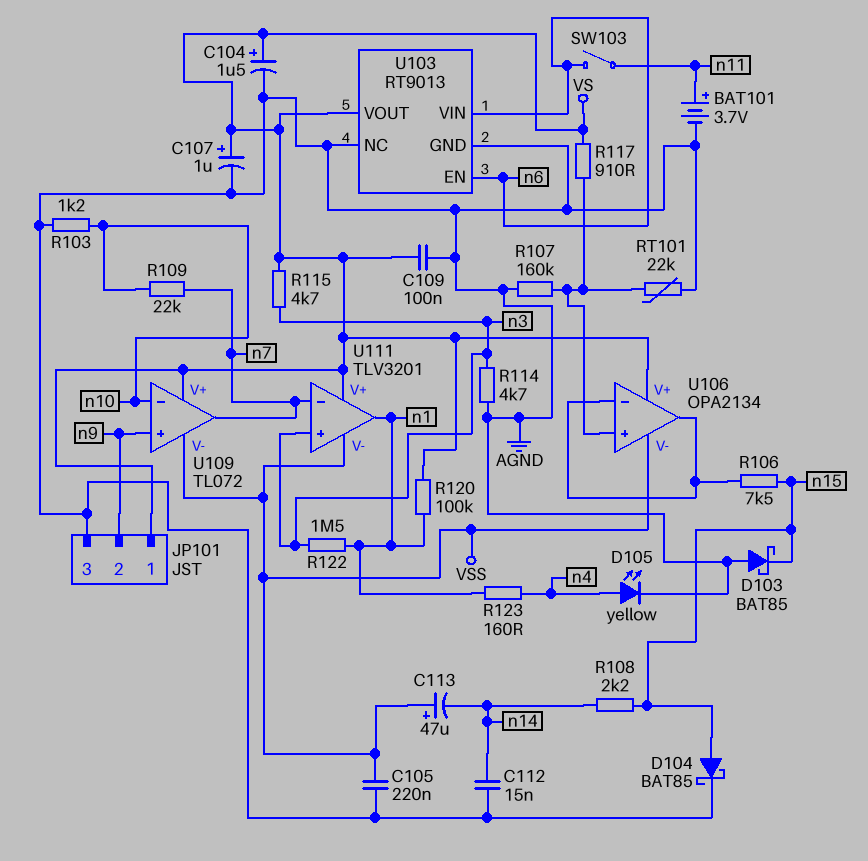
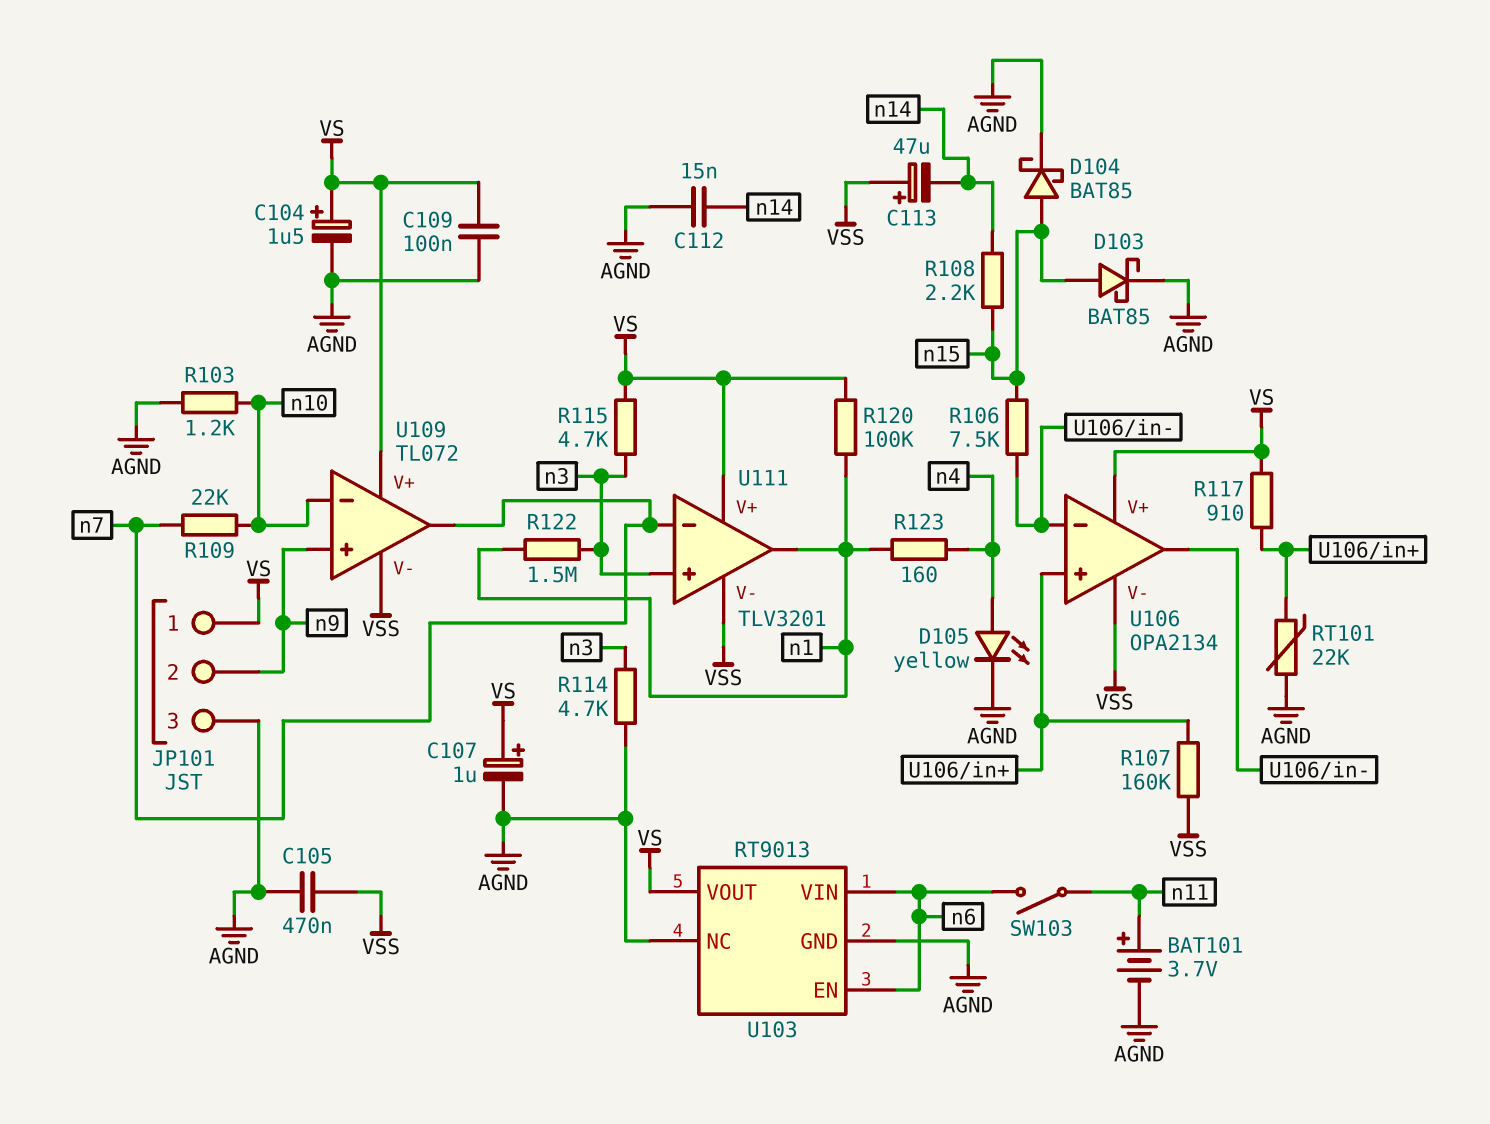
C105: 220nF (AGND, VSS) -> 470nF (AGND, VSS)
D103: schottky BAT85 (A AGND, K n15) -> schottky BAT85 (A n15, K AGND)
R107: 160k (AGND, U106/in+) -> 160k (U106/in+, VSS)

